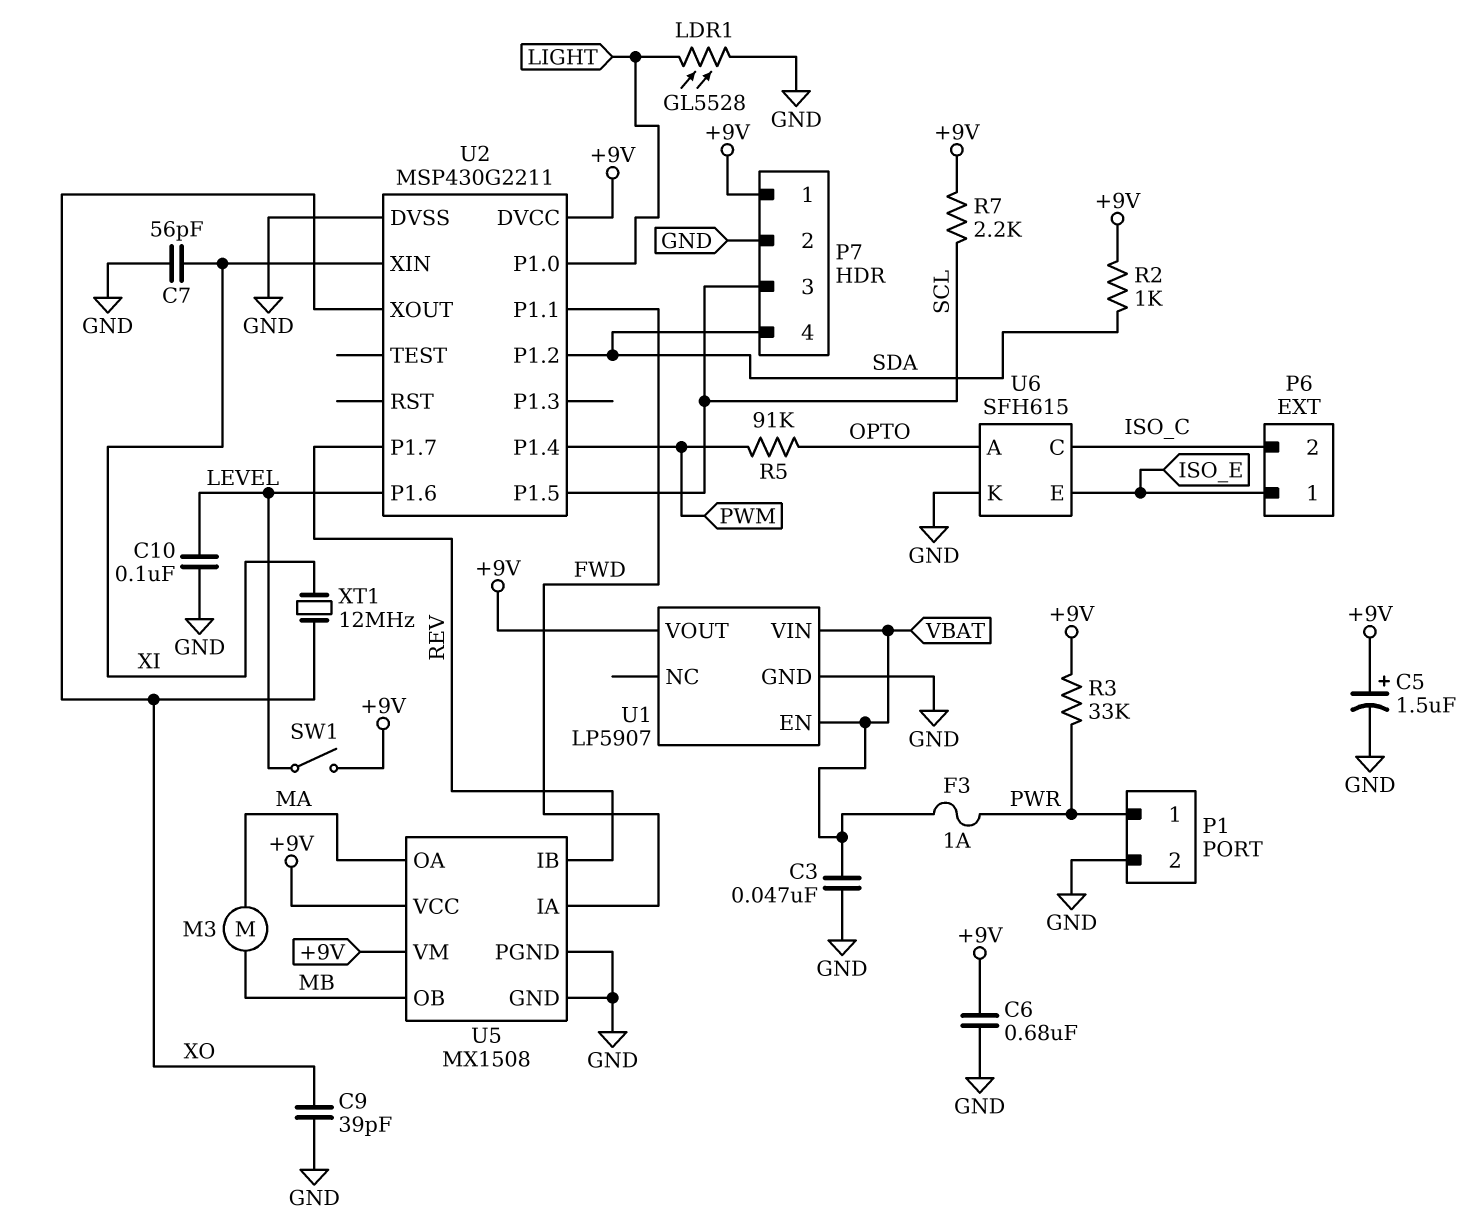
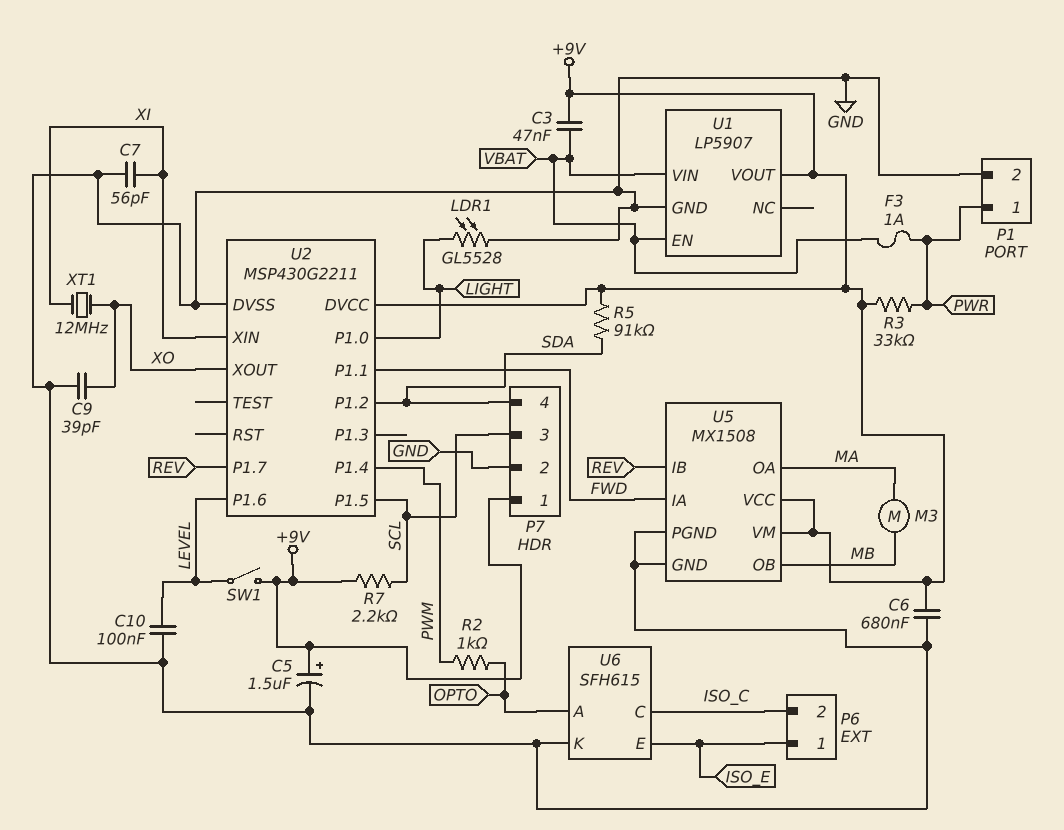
C3: 47nF (GND, VBAT) -> 47nF (+9V, VBAT)
R2: 1k (+9V, SDA) -> 1k (OPTO, PWM)
R5: 91k (OPTO, PWM) -> 91k (+9V, SDA)

